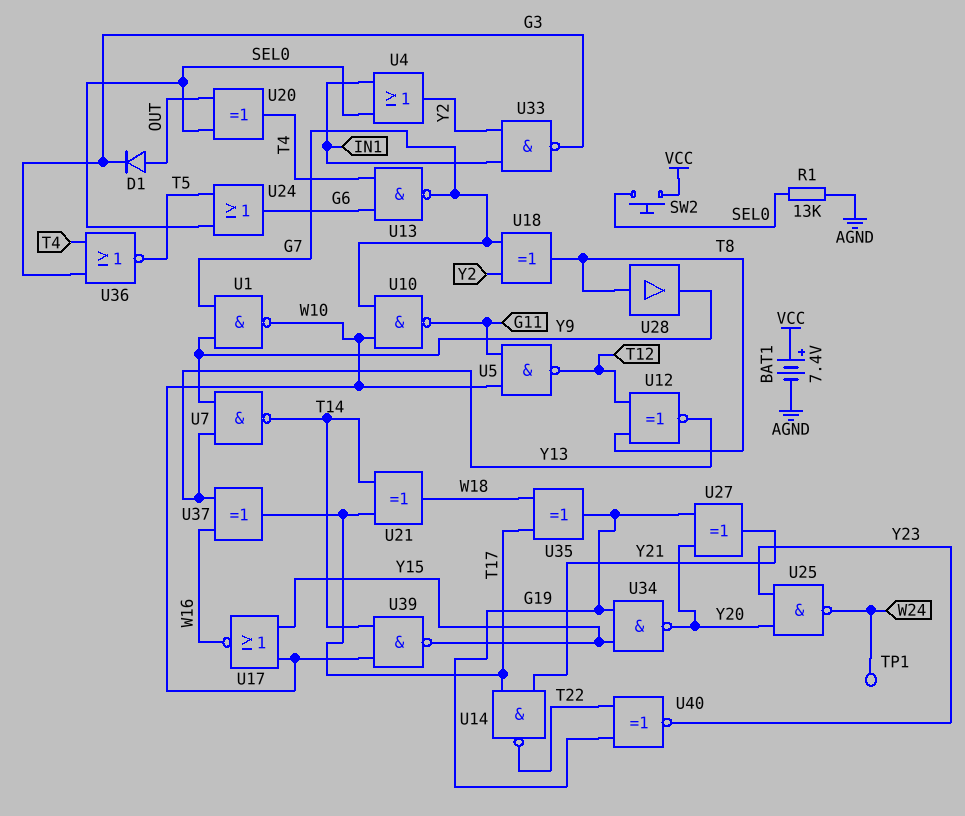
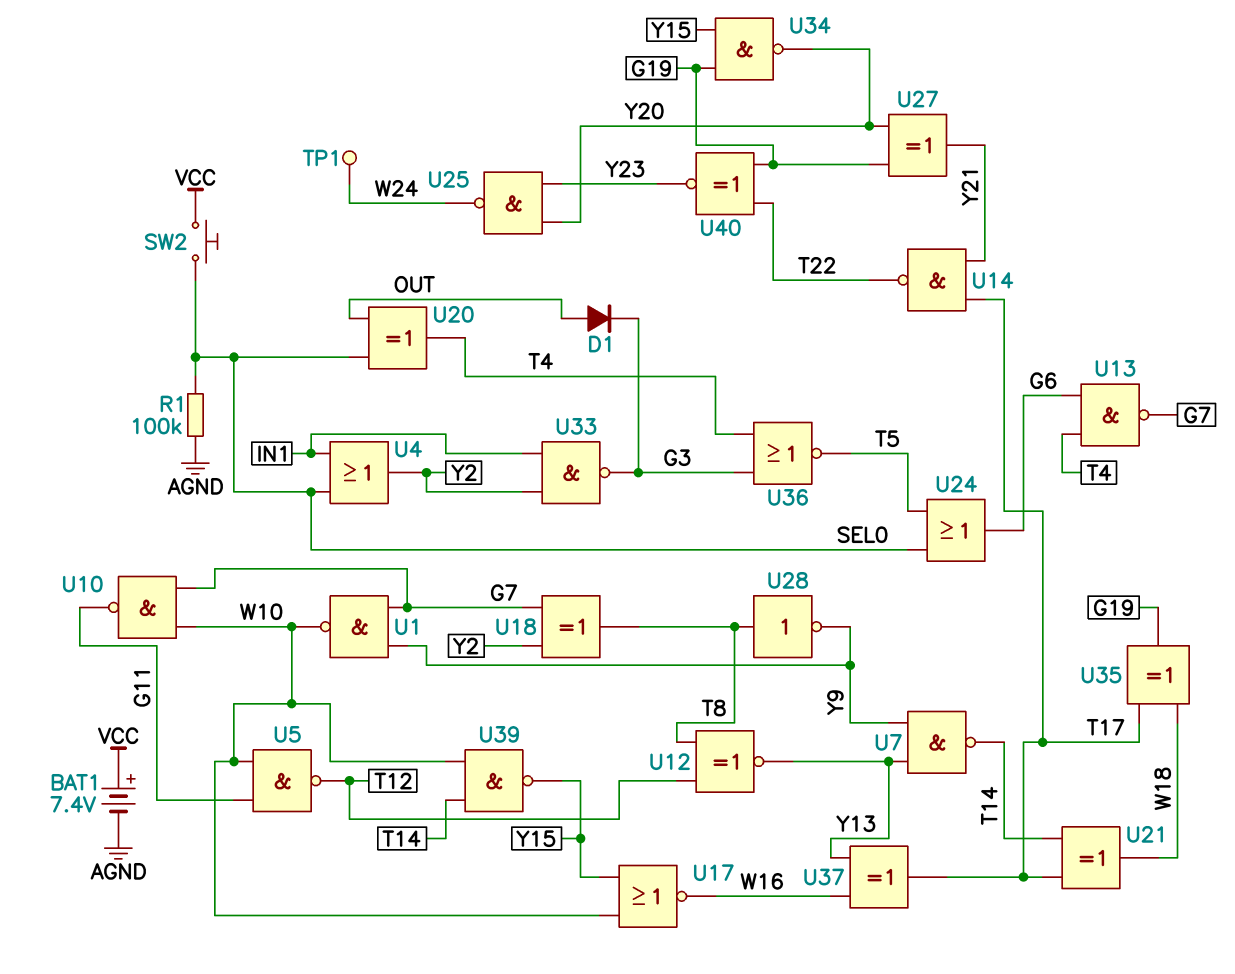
R1: 13k (AGND, SEL0) -> 100k (AGND, SEL0)
U28: buffer (in T8, out Y9) -> NOT (in T8, out Y9)

